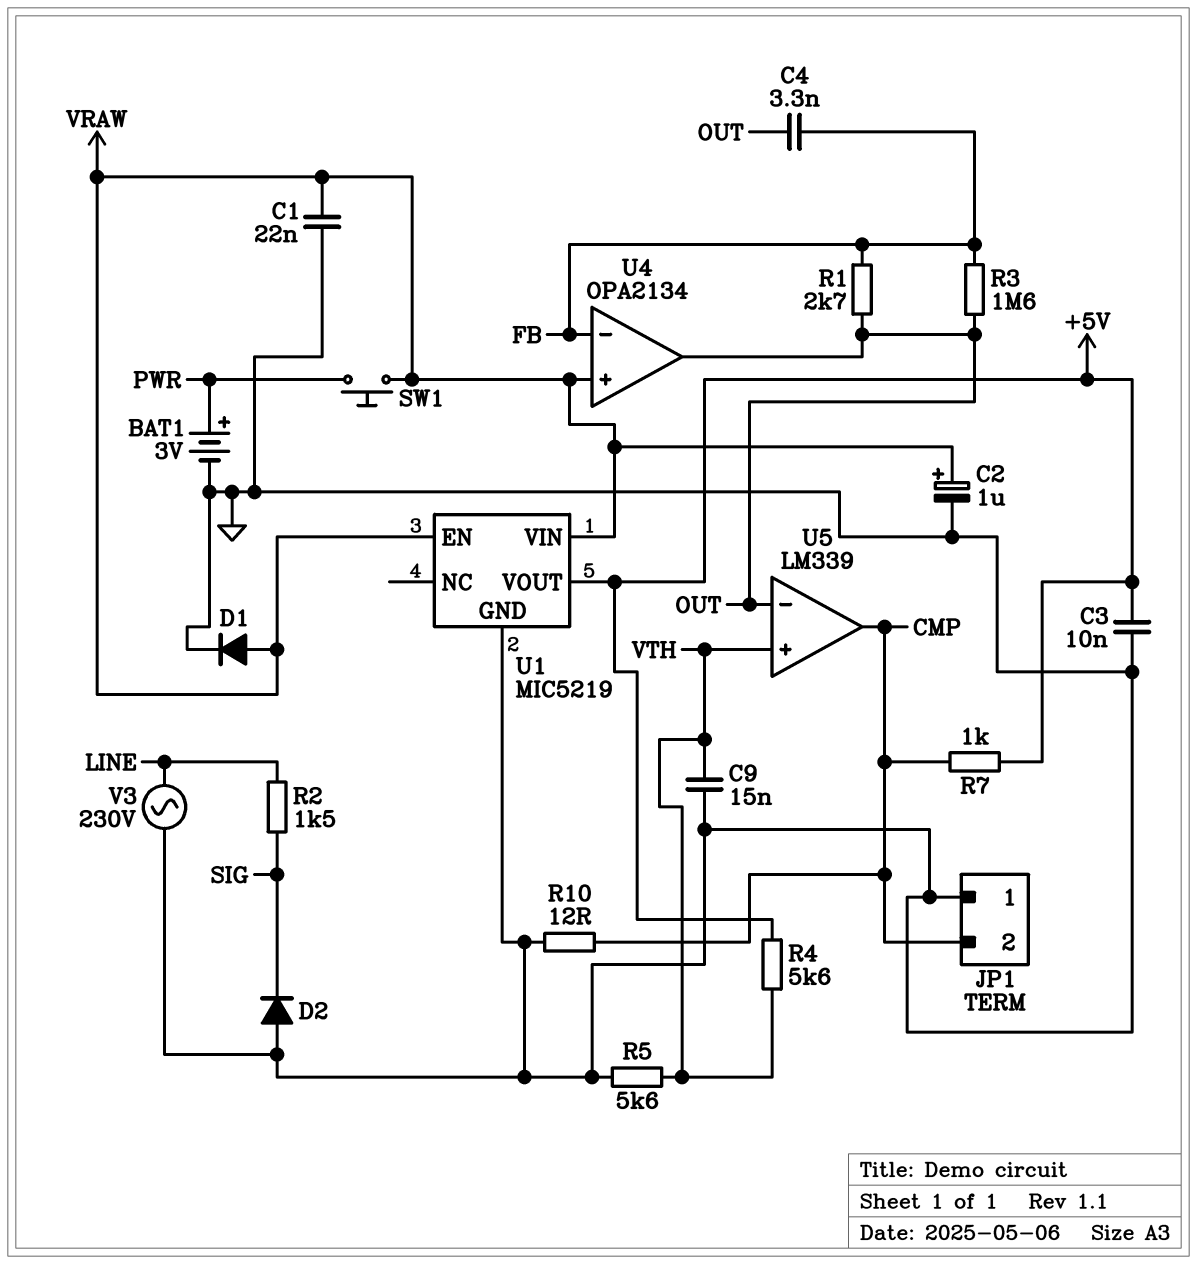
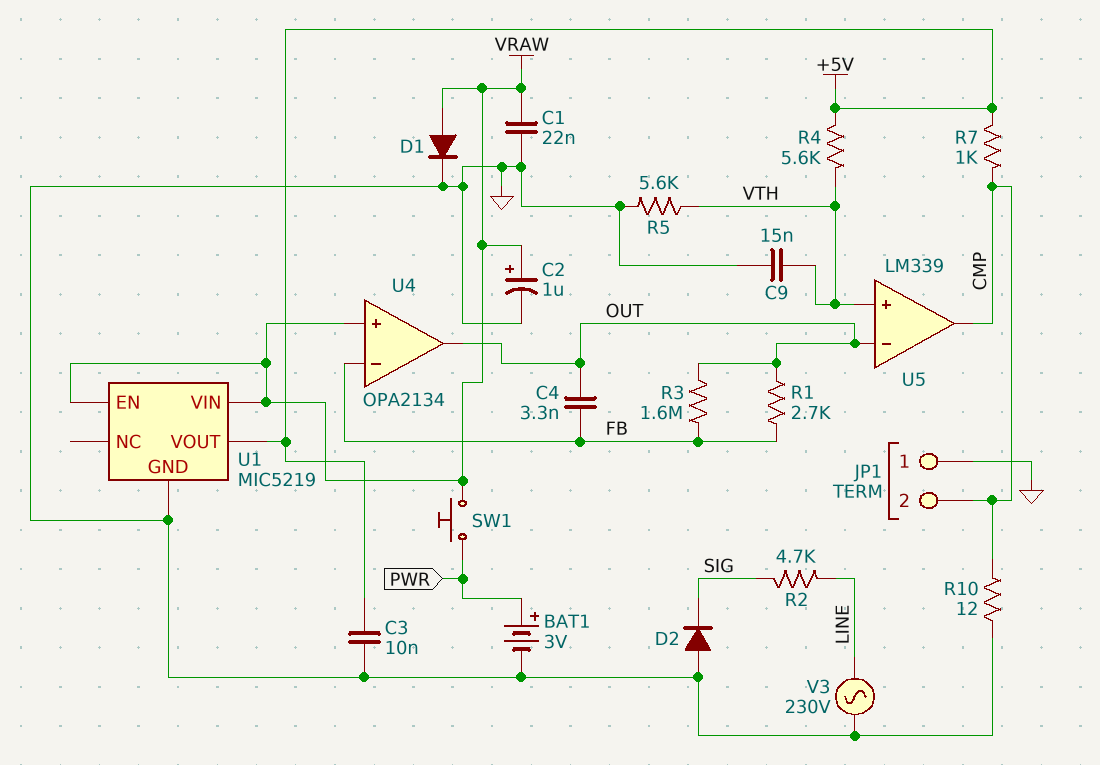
R2: 1.5k (LINE, SIG) -> 4.7k (LINE, SIG)

